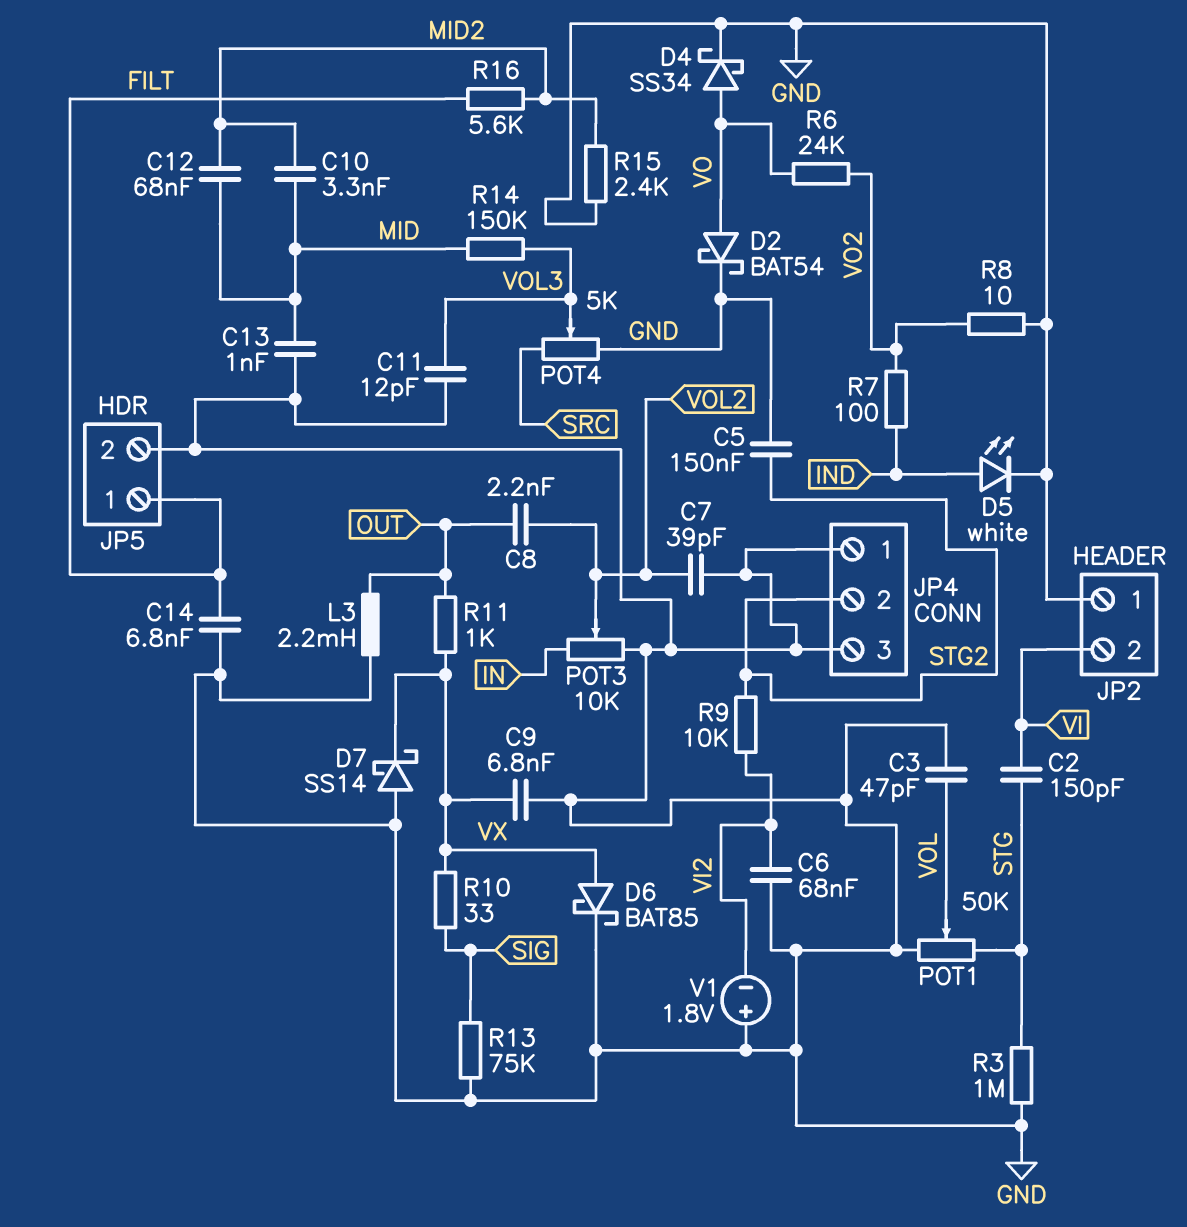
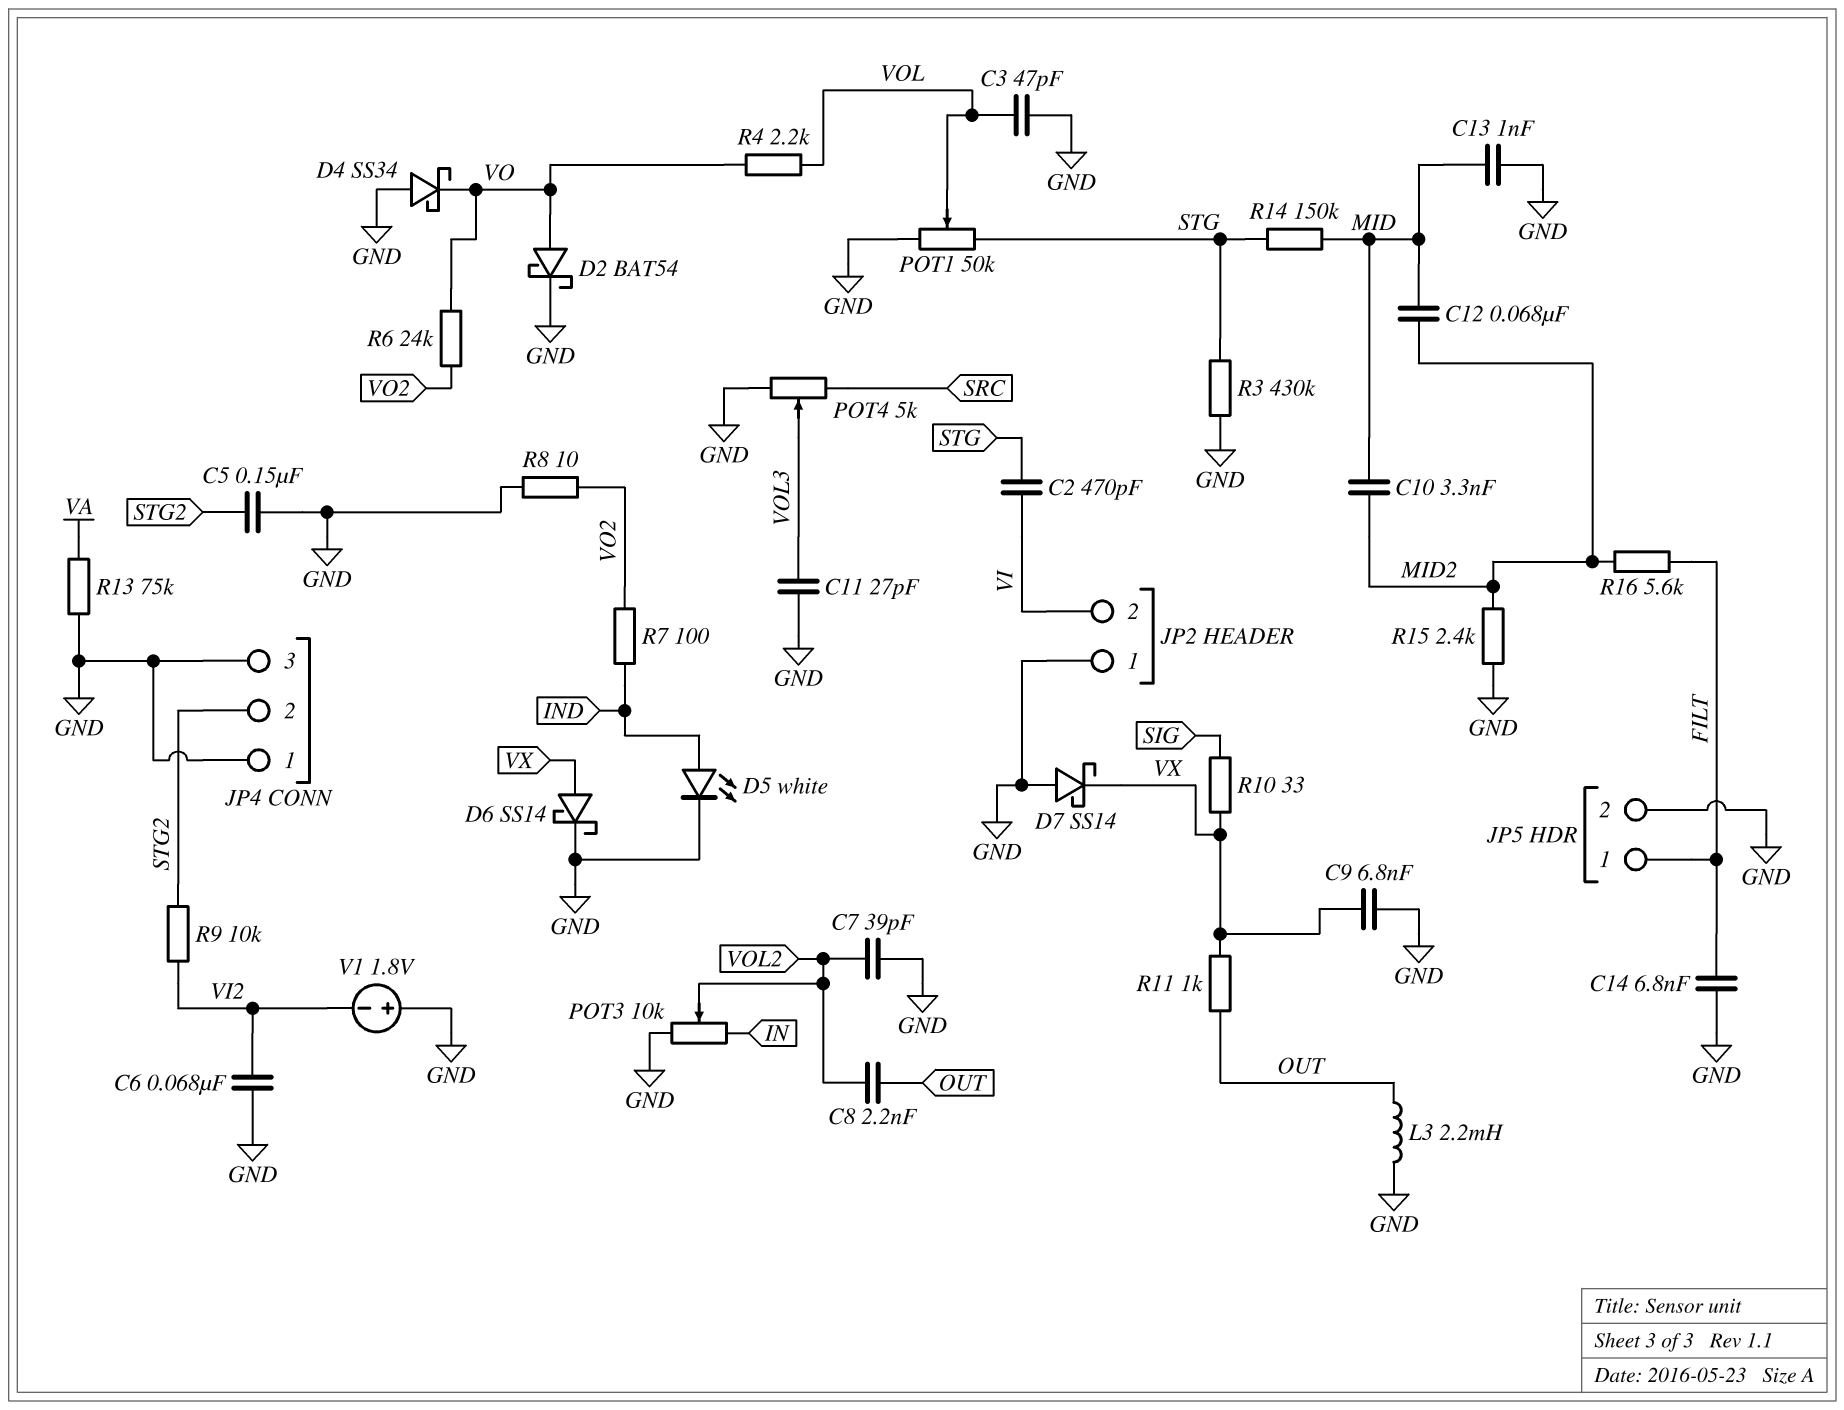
C2: 150pF (STG, VI) -> 470pF (STG, VI)
C11: 12pF (GND, VOL3) -> 27pF (GND, VOL3)
D4: schottky SS34 (A VO, K GND) -> schottky SS34 (A GND, K VO)
D6: schottky BAT85 (A VX, K GND) -> schottky SS14 (A VX, K GND)
R3: 1M (GND, STG) -> 430k (GND, STG)
R4: none -> 2.2k (VO, VOL)
R13: 75k (GND, SIG) -> 75k (GND, VA)
R14: 150k (MID, VOL3) -> 150k (MID, STG)

